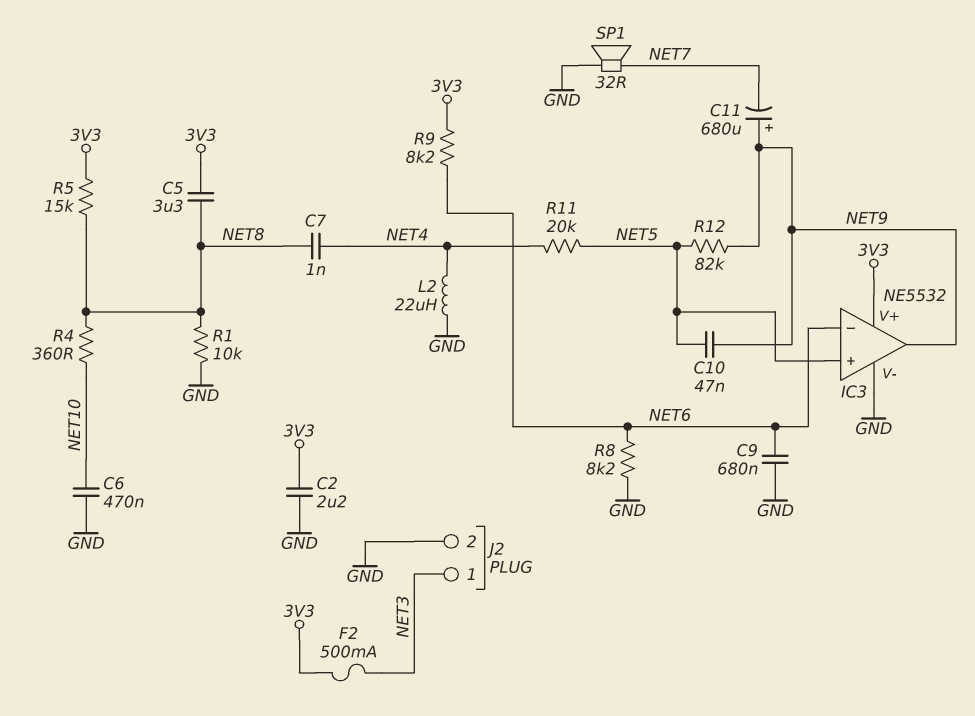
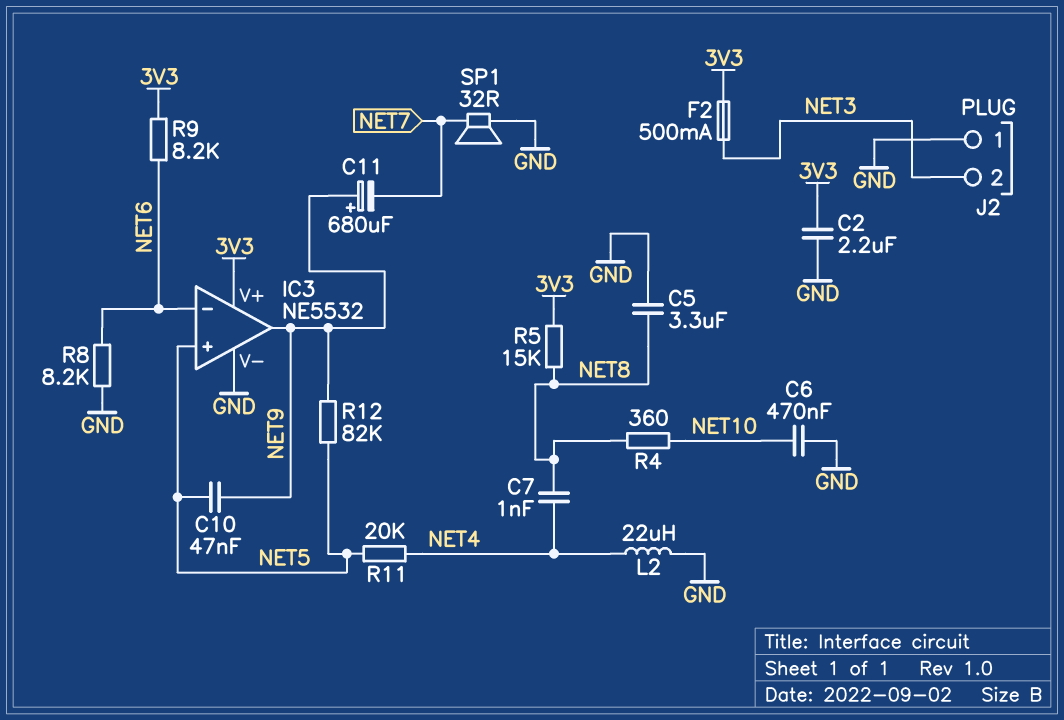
C5: 3.3uF (3V3, NET8) -> 3.3uF (GND, NET8)
C9: 680nF (GND, NET6) -> none
J2 pin 1: NET3 -> GND
J2 pin 2: GND -> NET3
R1: 10k (GND, NET8) -> none

